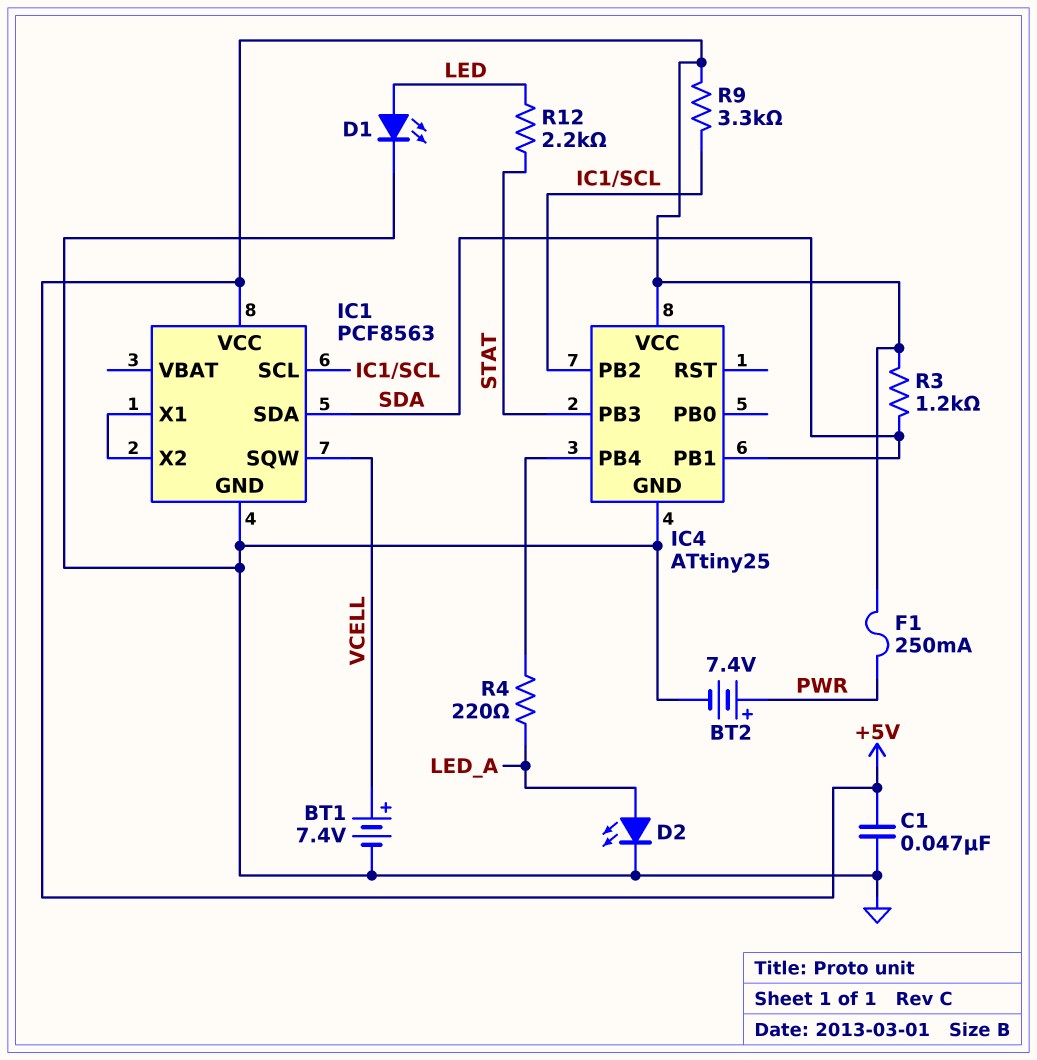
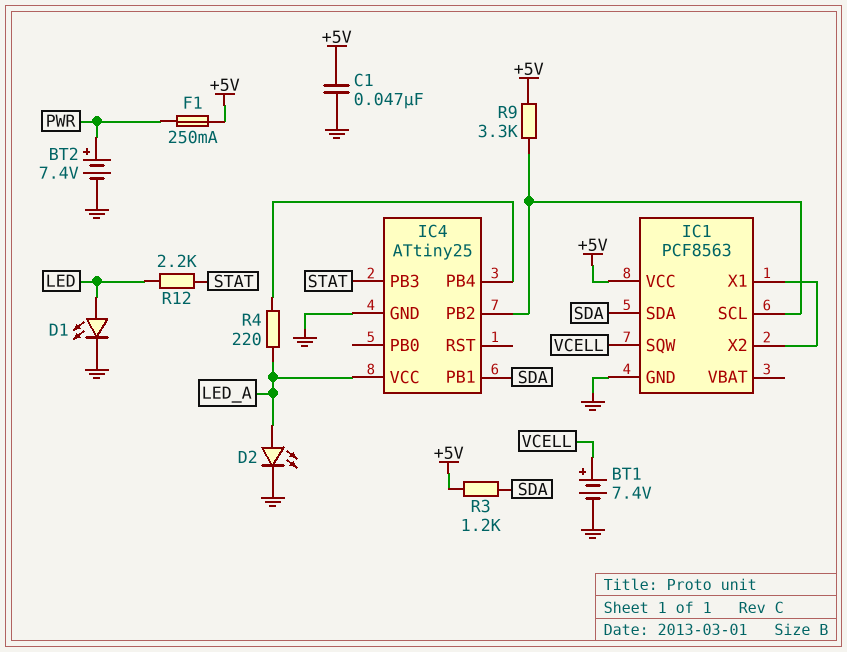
IC4 pin VCC: +5V -> LED_A

